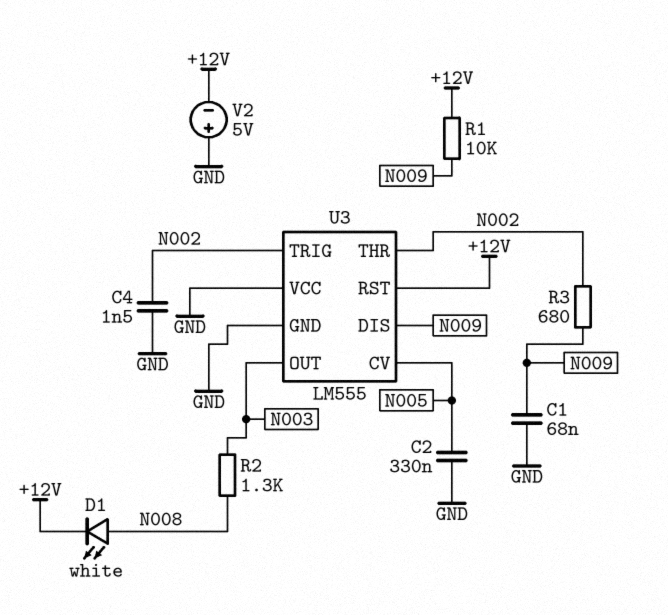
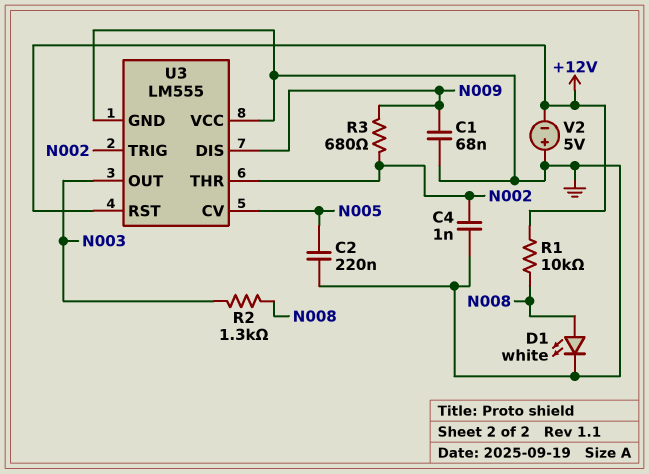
C2: 330nF (GND, N005) -> 220nF (GND, N005)
C4: 1.5nF (GND, N002) -> 1nF (GND, N002)
D1: LED white (A N008, K +12V) -> LED white (A N008, K GND)
R1: 10k (+12V, N009) -> 10k (+12V, N008)

